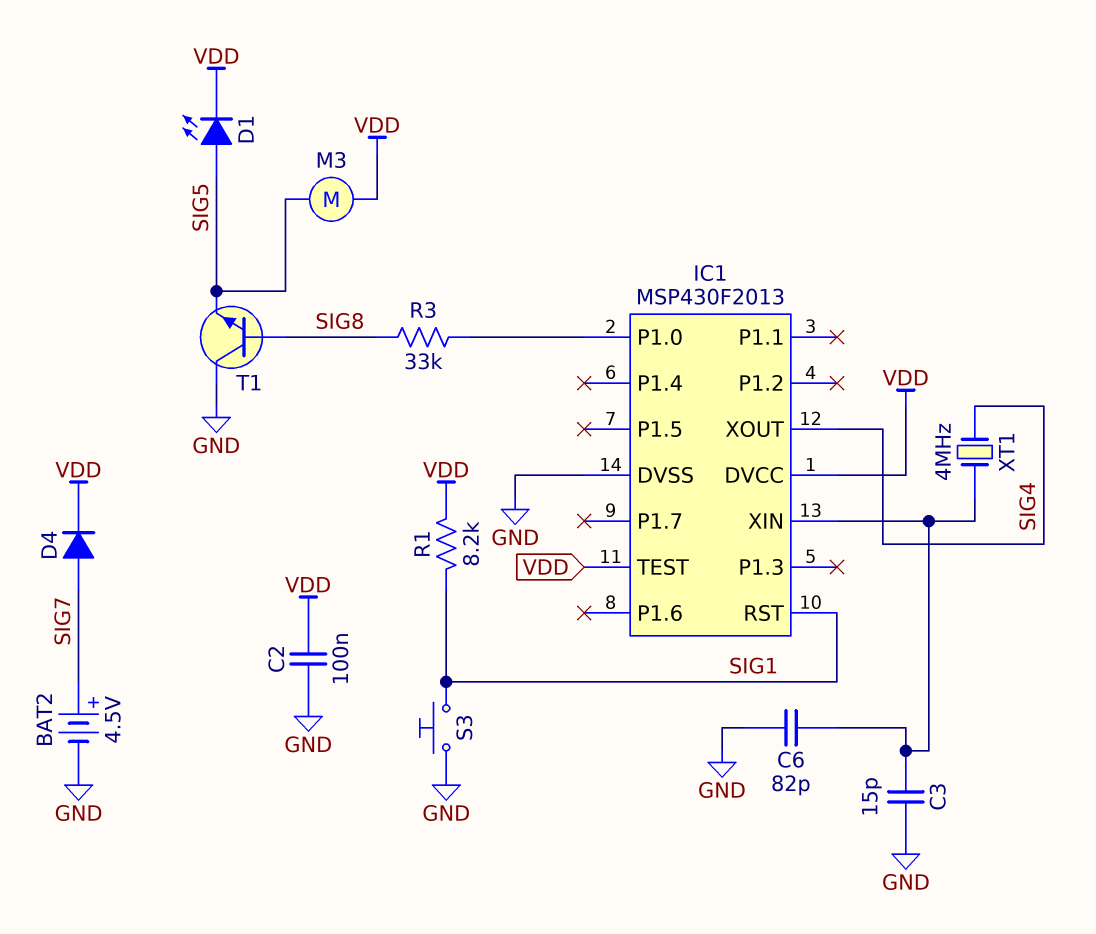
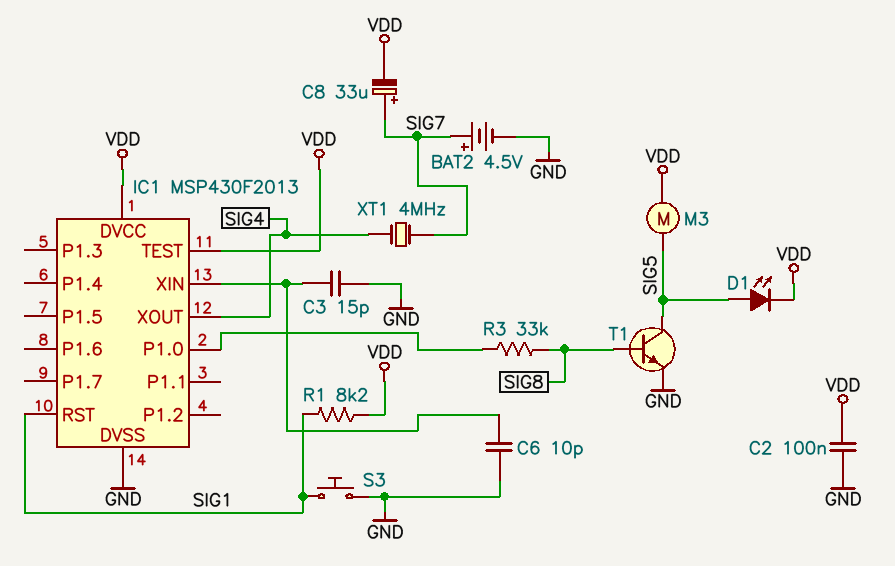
C6: 82pF (GND, IC1/XIN) -> 10pF (GND, IC1/XIN)
C8: none -> 33uF (plus SIG7, minus VDD)
D4: diode (A SIG7, K VDD) -> none
T1: NPN (B SIG8, C GND, E SIG5) -> NPN (B SIG8, C SIG5, E GND)
XT1: 4MHz (IC1/XIN, SIG4) -> 4MHz (SIG4, SIG7)

